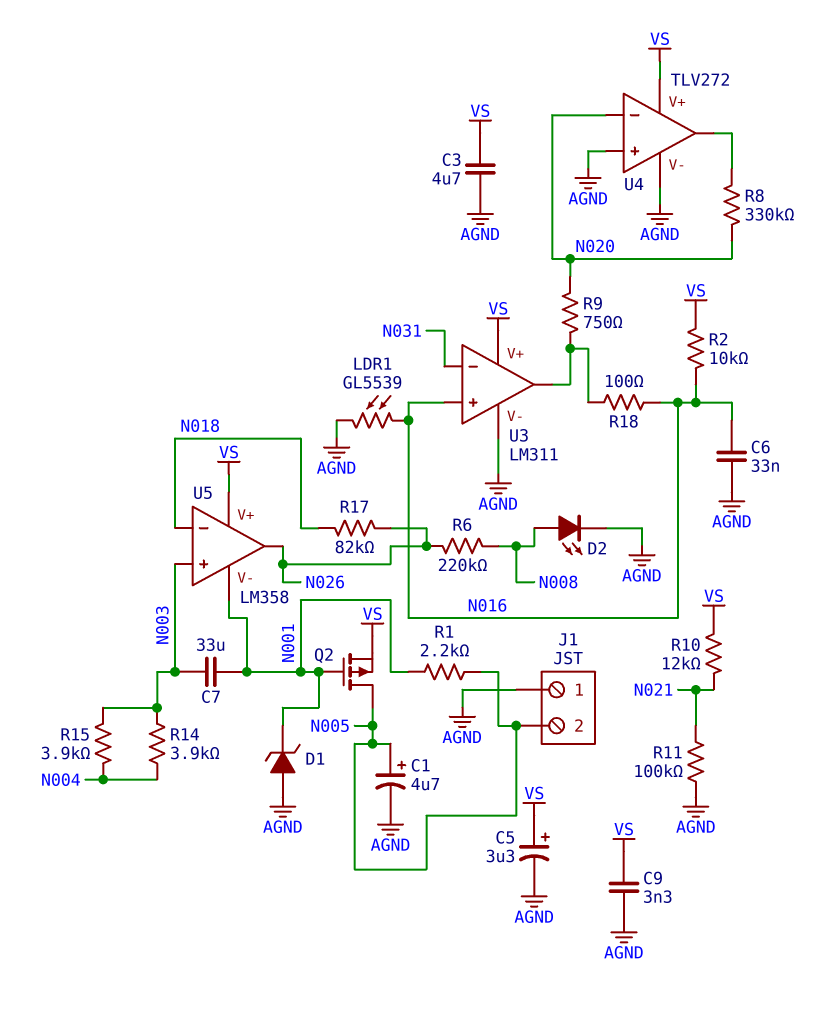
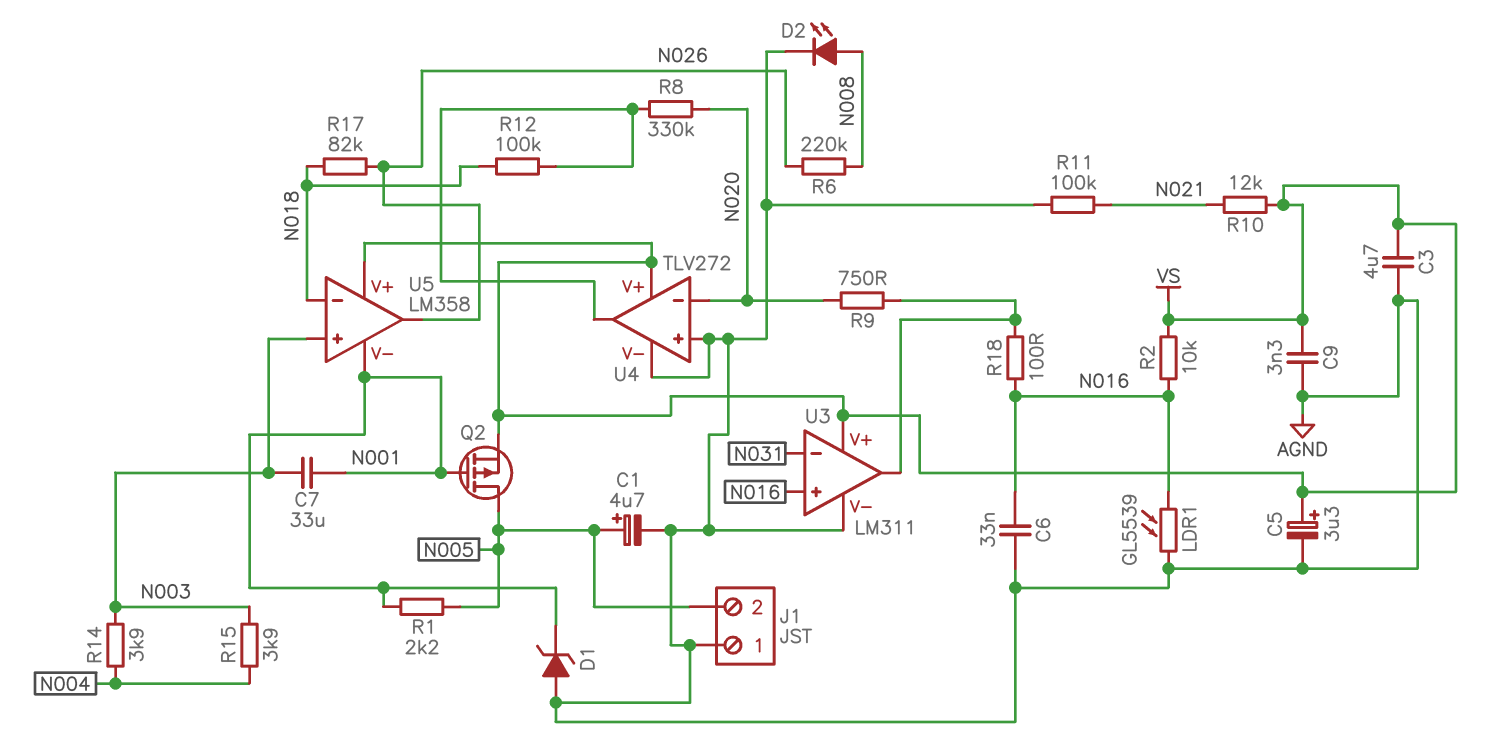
R12: none -> 100k (N018, U4/out)

